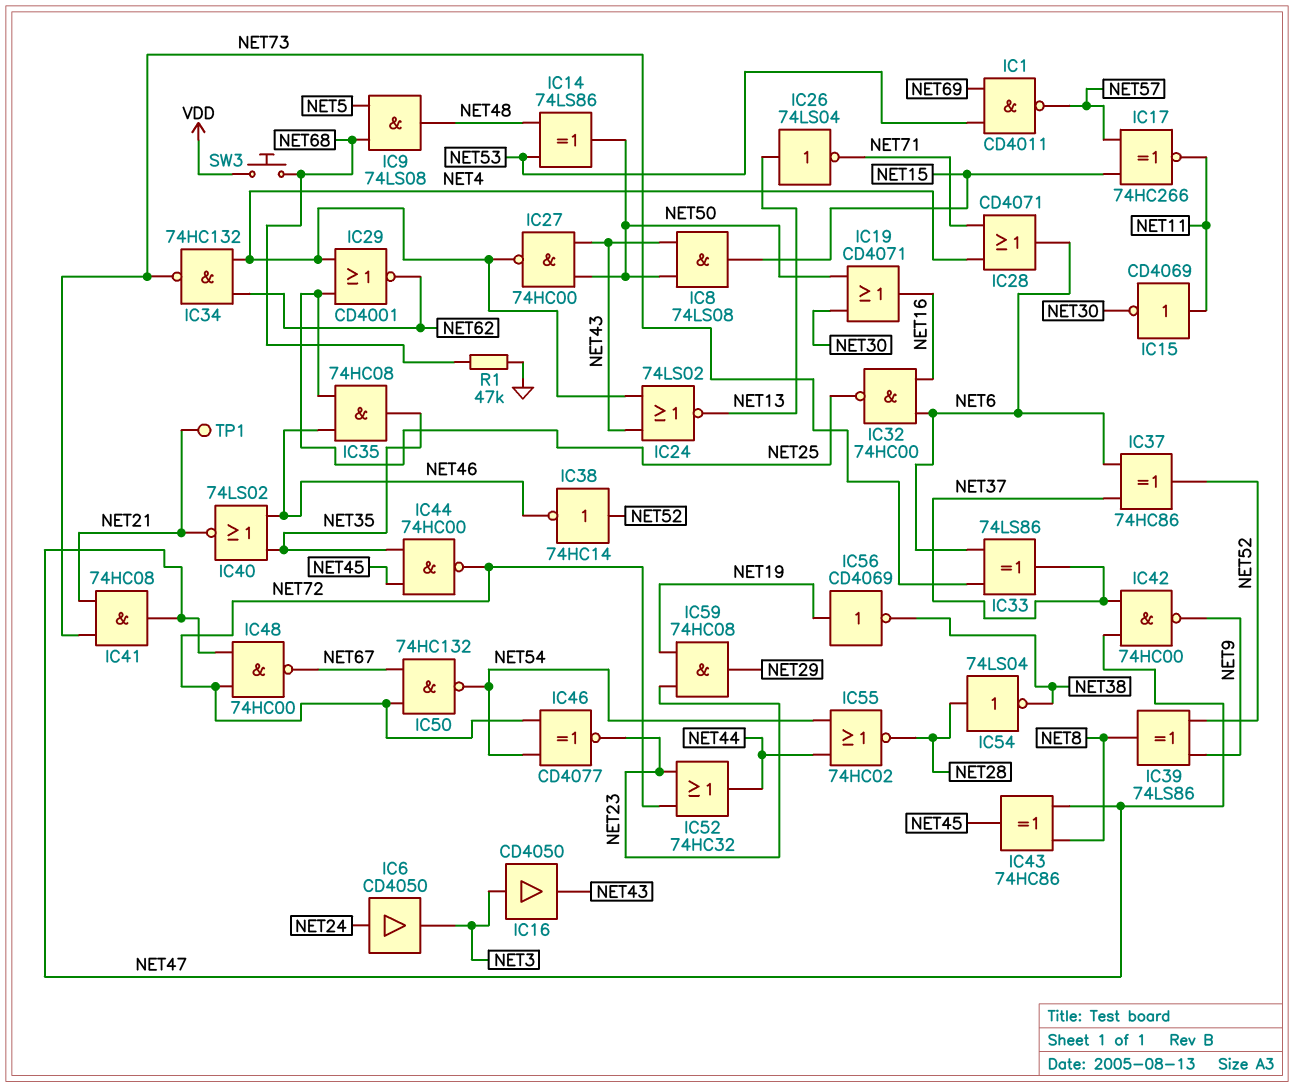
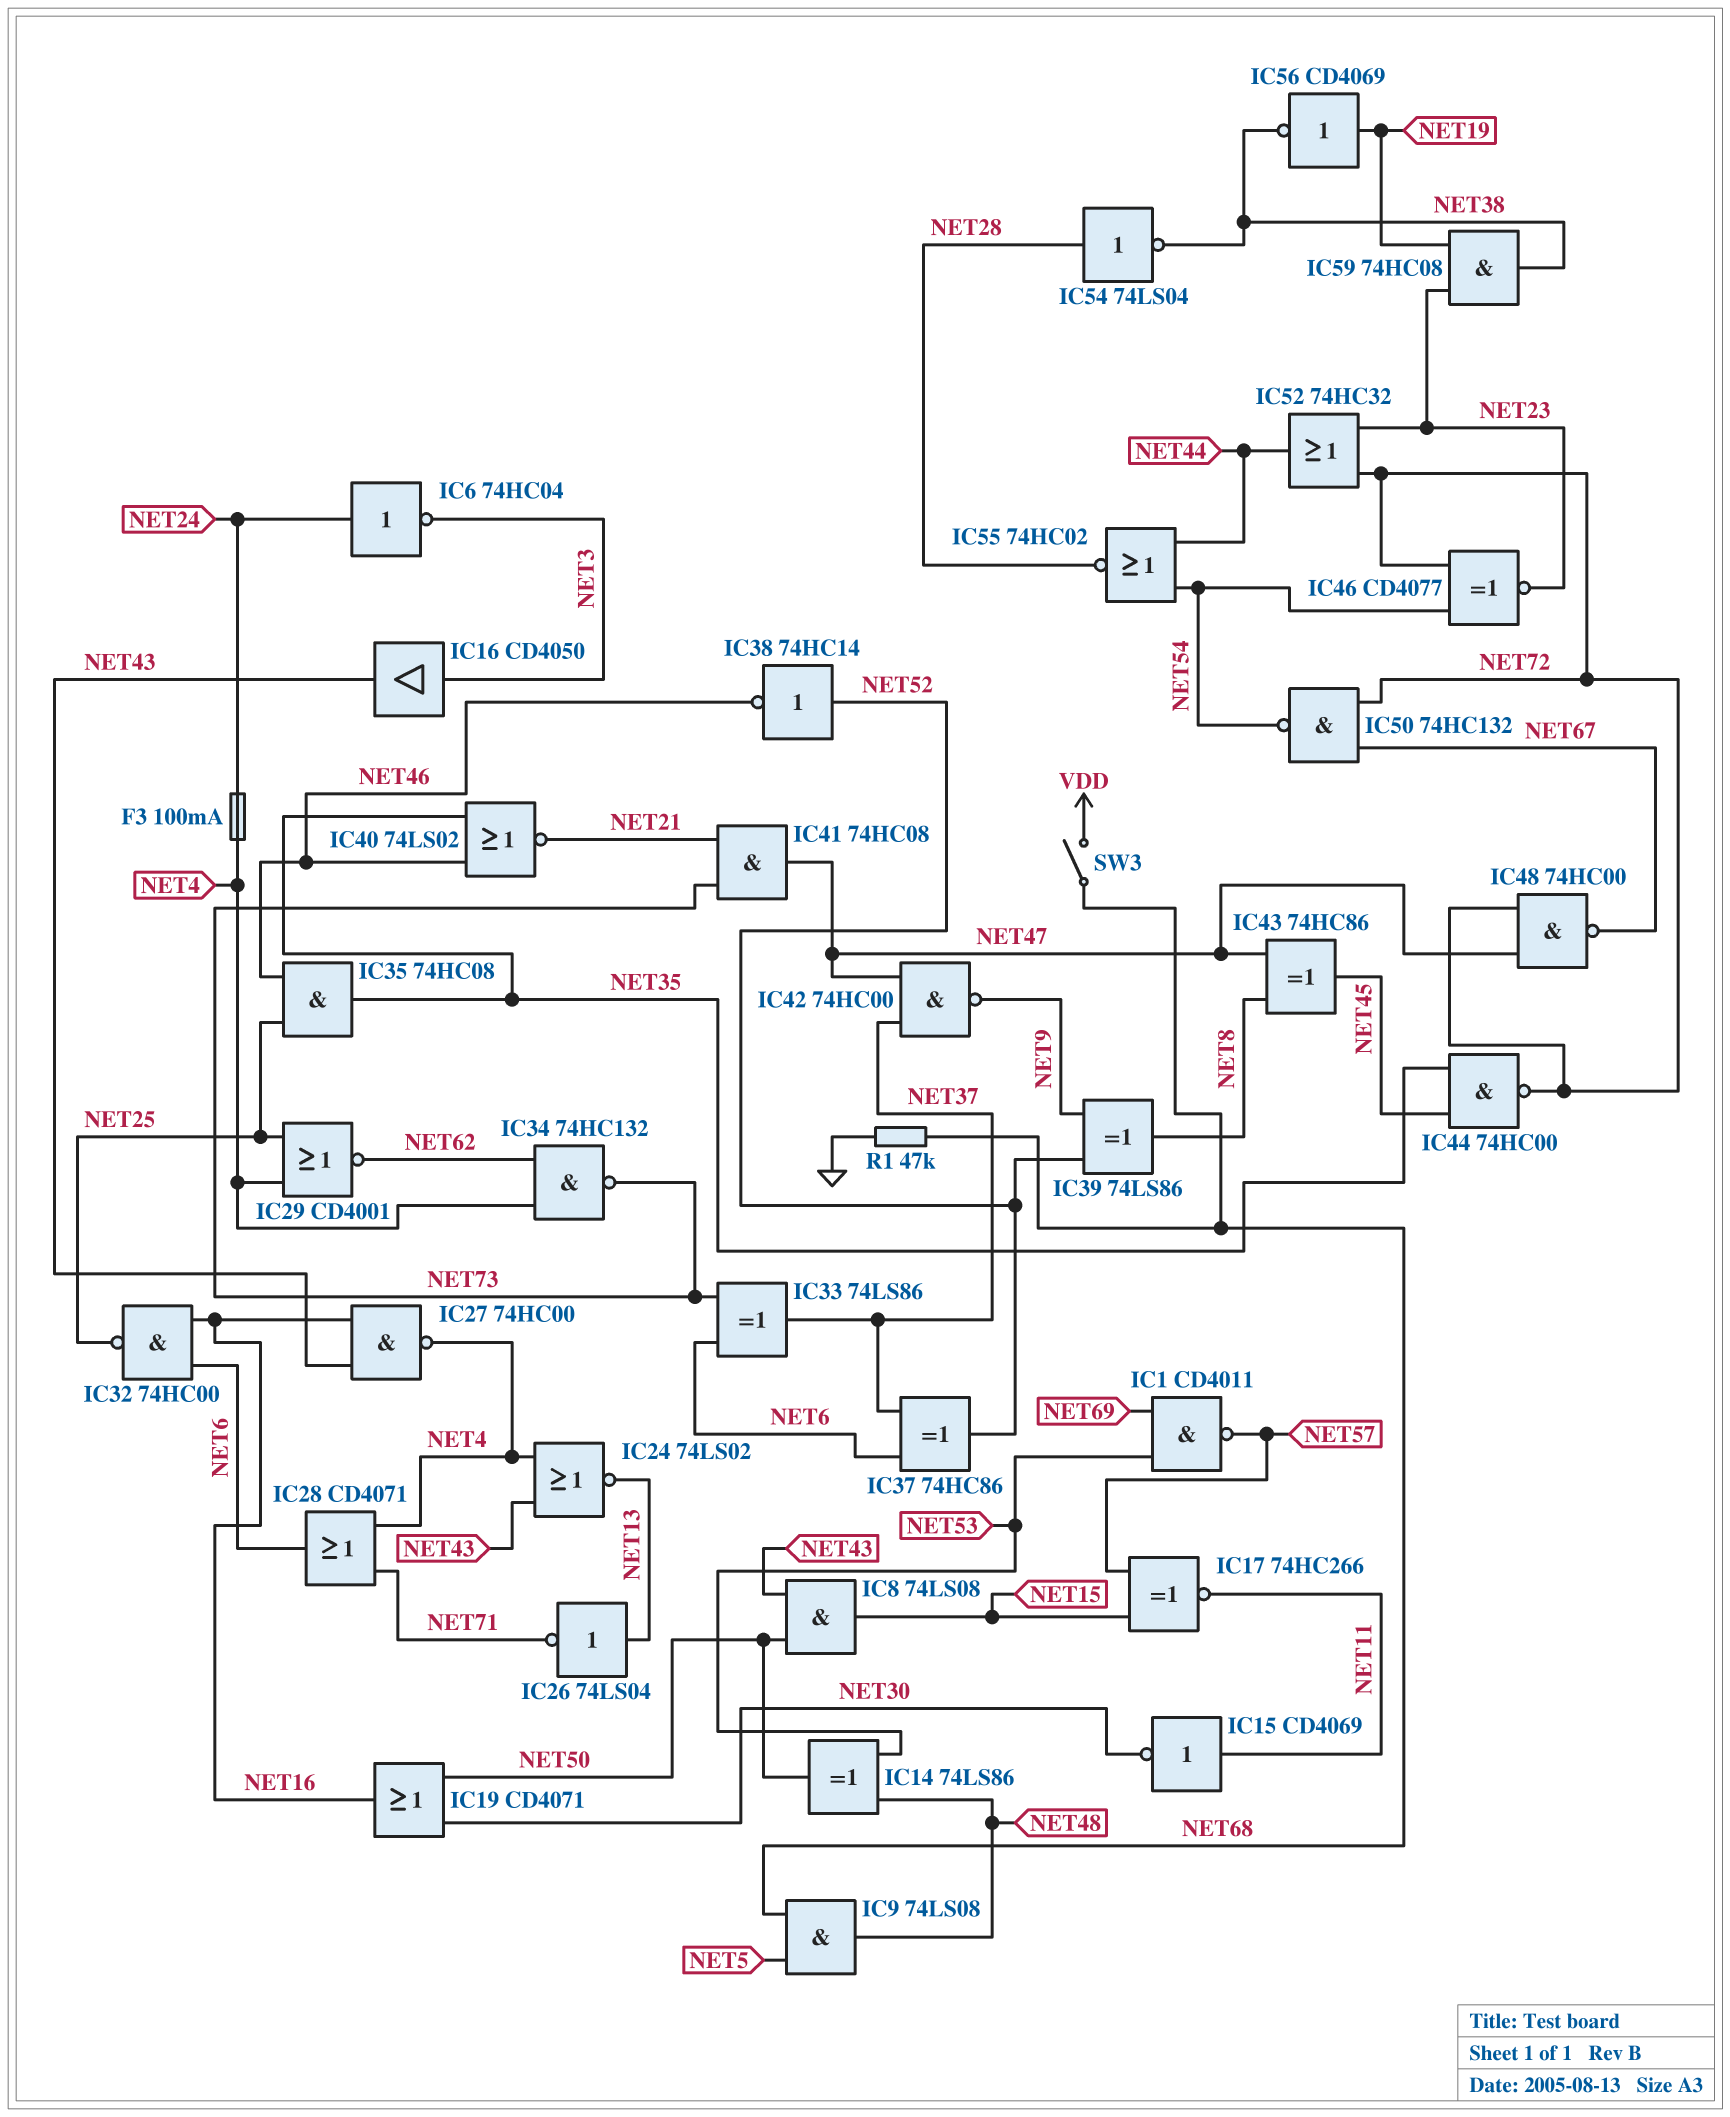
F3: none -> 100mA (NET4, NET24)
IC6: buffer CD4050 (in NET24, out NET3) -> NOT 74HC04 (in NET24, out NET3)
IC27: NAND 74HC00 (in NET43, in NET50, out NET4) -> NAND 74HC00 (in NET16, in NET43, out NET4)
IC59: AND 74HC08 (in NET19, in NET23, out NET29) -> AND 74HC08 (in NET19, in NET23, out NET38)
SW3: button (NET68, VDD) -> switch (NET68, VDD)
TP1: test point (NET21) -> none

